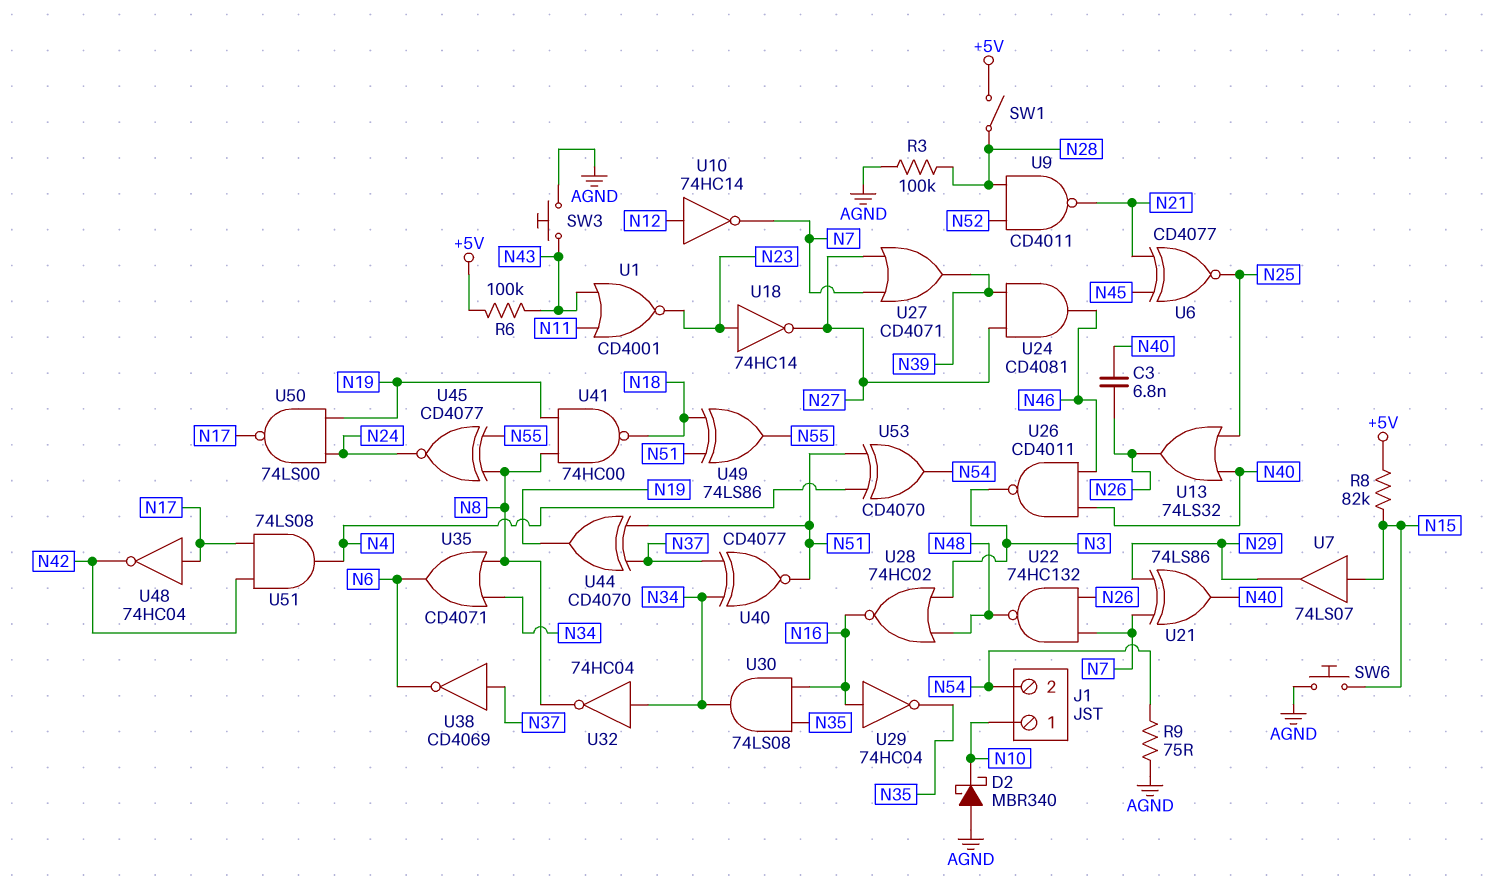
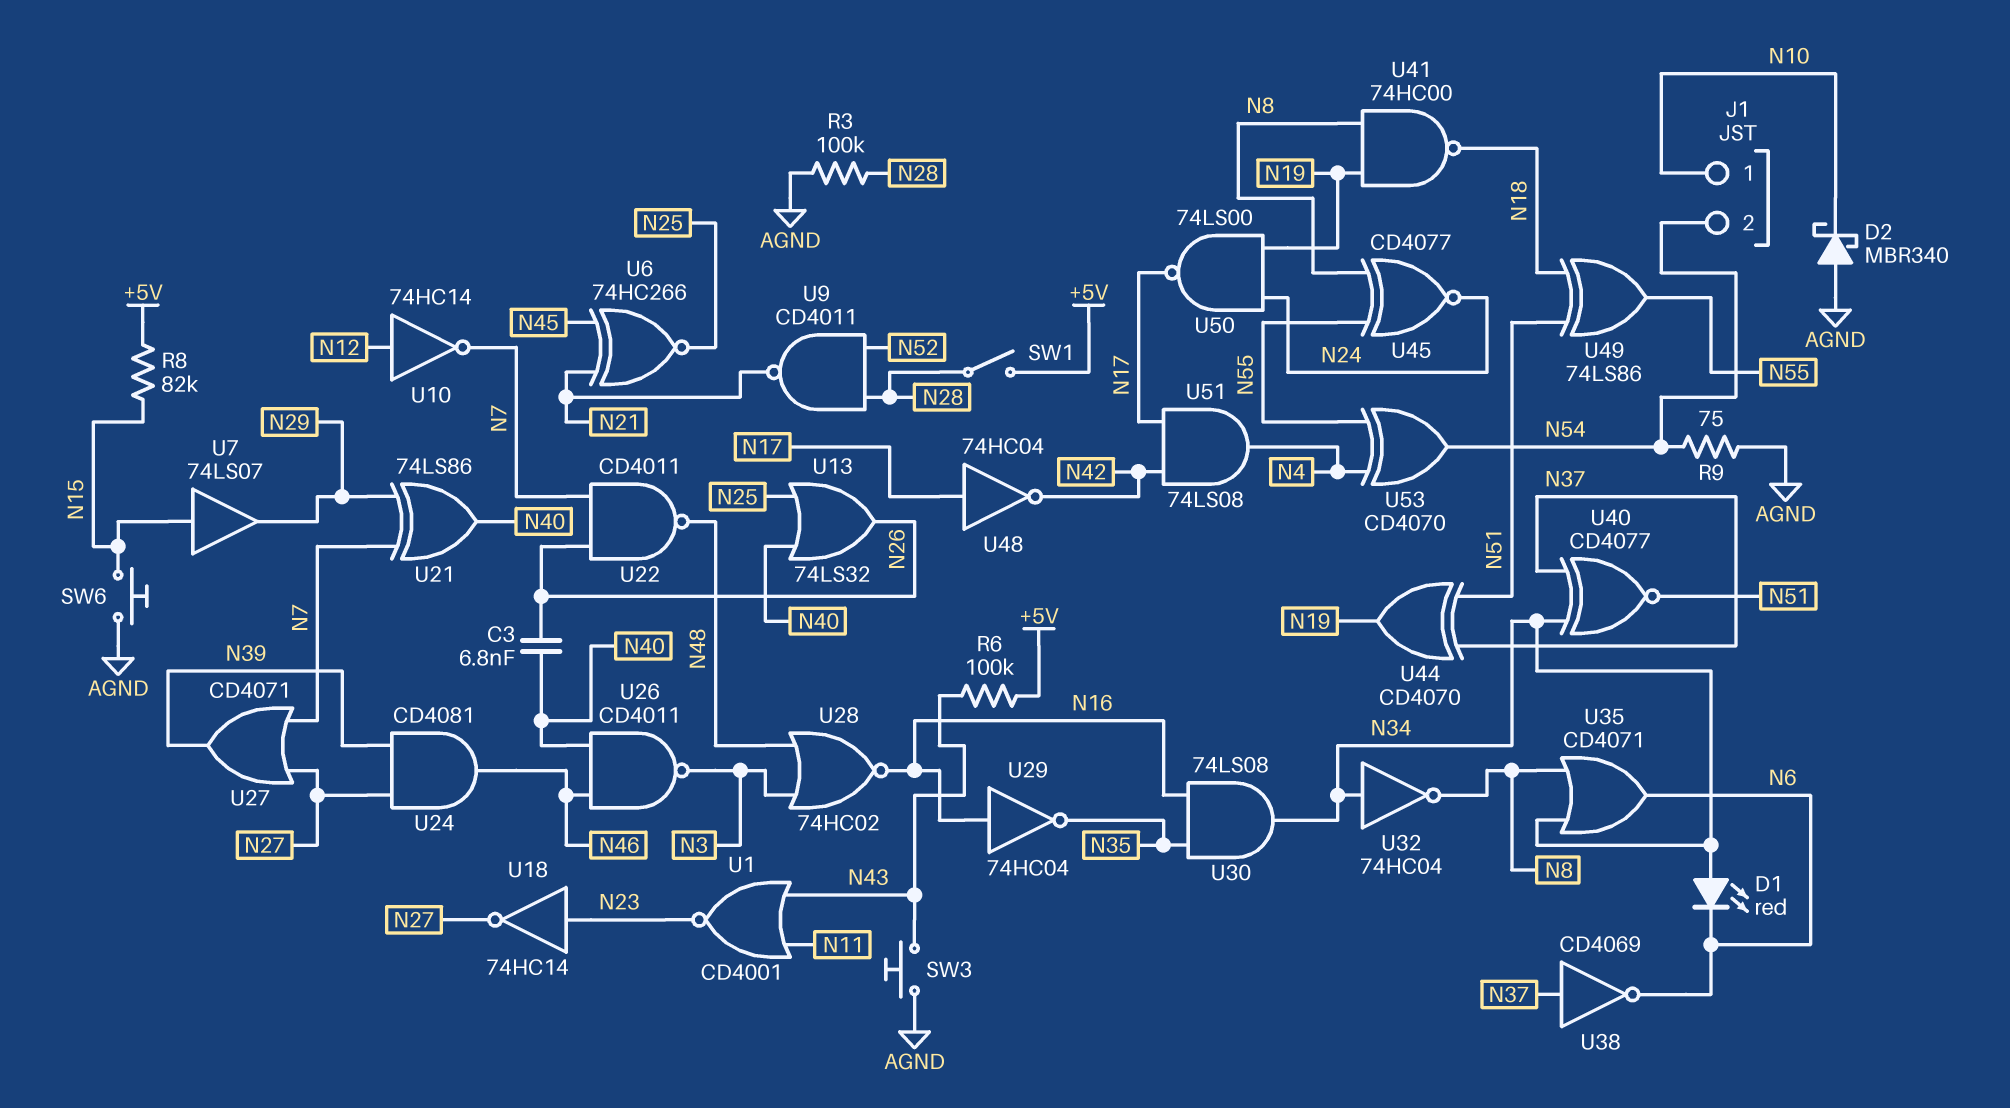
D1: none -> LED red (A N34, K N6)
U6: XNOR CD4077 (in N21, in N45, out N25) -> XNOR 74HC266 (in N21, in N45, out N25)
U22: NAND 74HC132 (in N7, in N26, out N48) -> NAND CD4011 (in N7, in N26, out N48)
U53: XOR CD4070 (in N4, in N51, out N54) -> XOR CD4070 (in N4, in N55, out N54)

